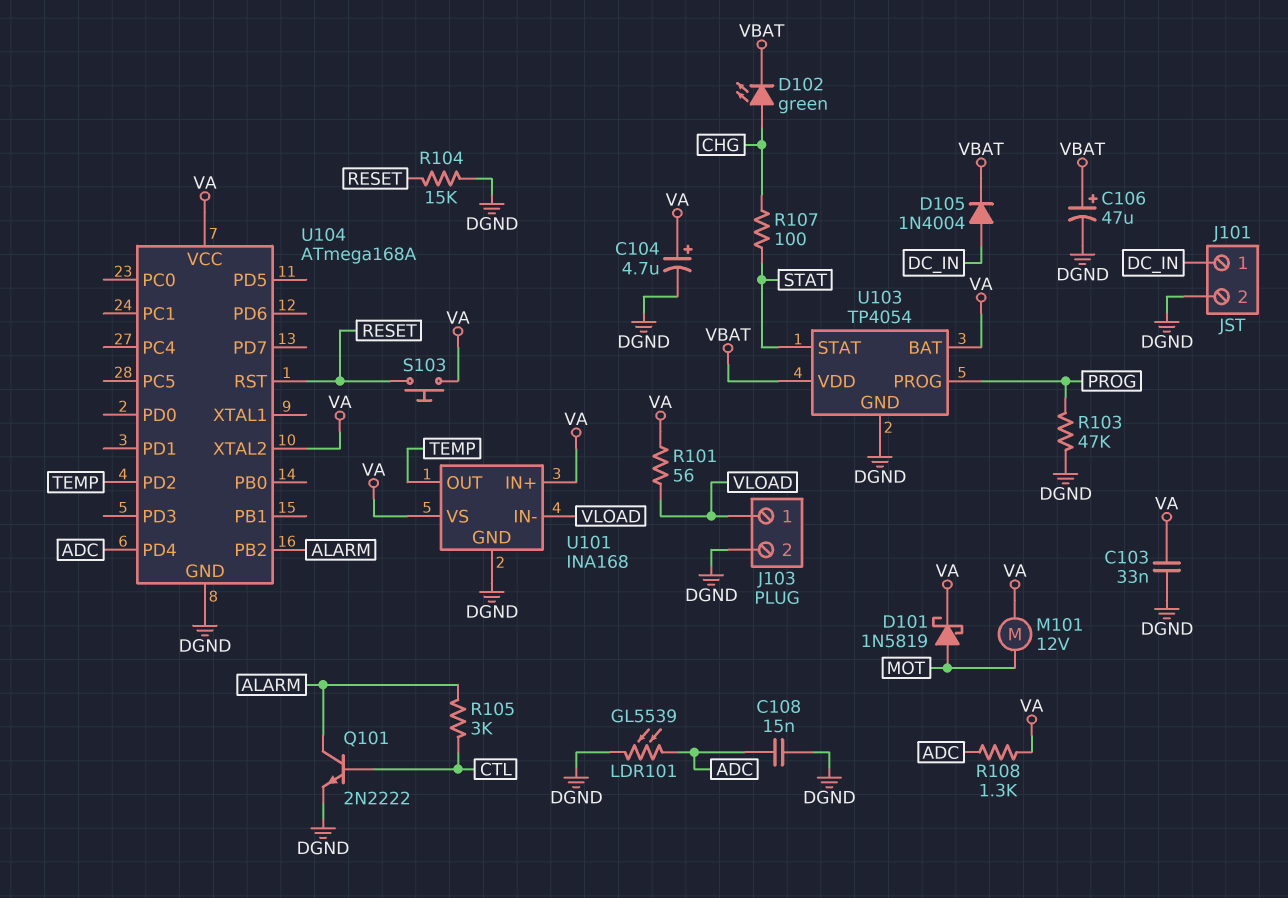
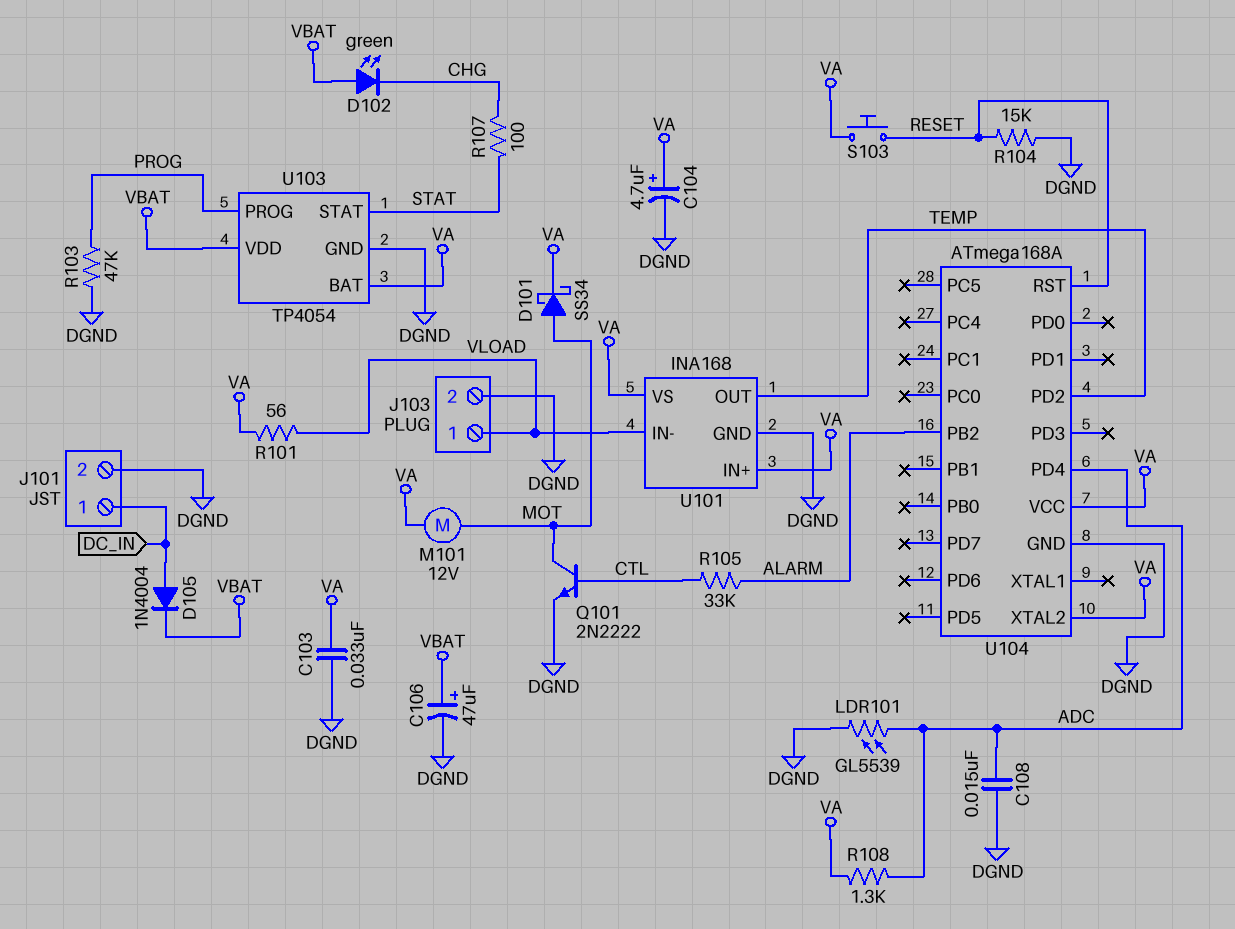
D101: schottky 1N5819 (A MOT, K VA) -> schottky SS34 (A MOT, K VA)
D102: LED green (A CHG, K VBAT) -> LED green (A VBAT, K CHG)
Q101: NPN 2N2222 (B CTL, C ALARM, E DGND) -> NPN 2N2222 (B CTL, C MOT, E DGND)
R105: 3k (ALARM, CTL) -> 33k (ALARM, CTL)

